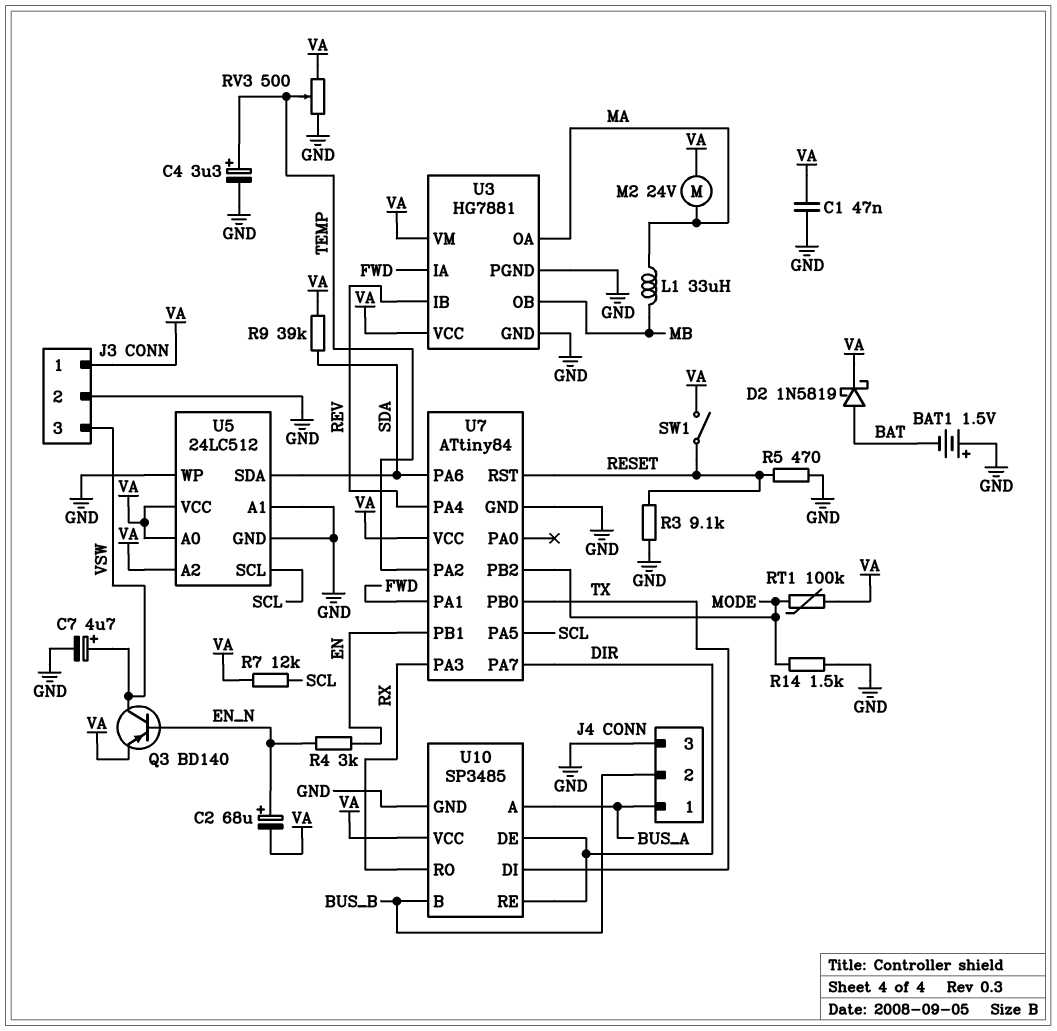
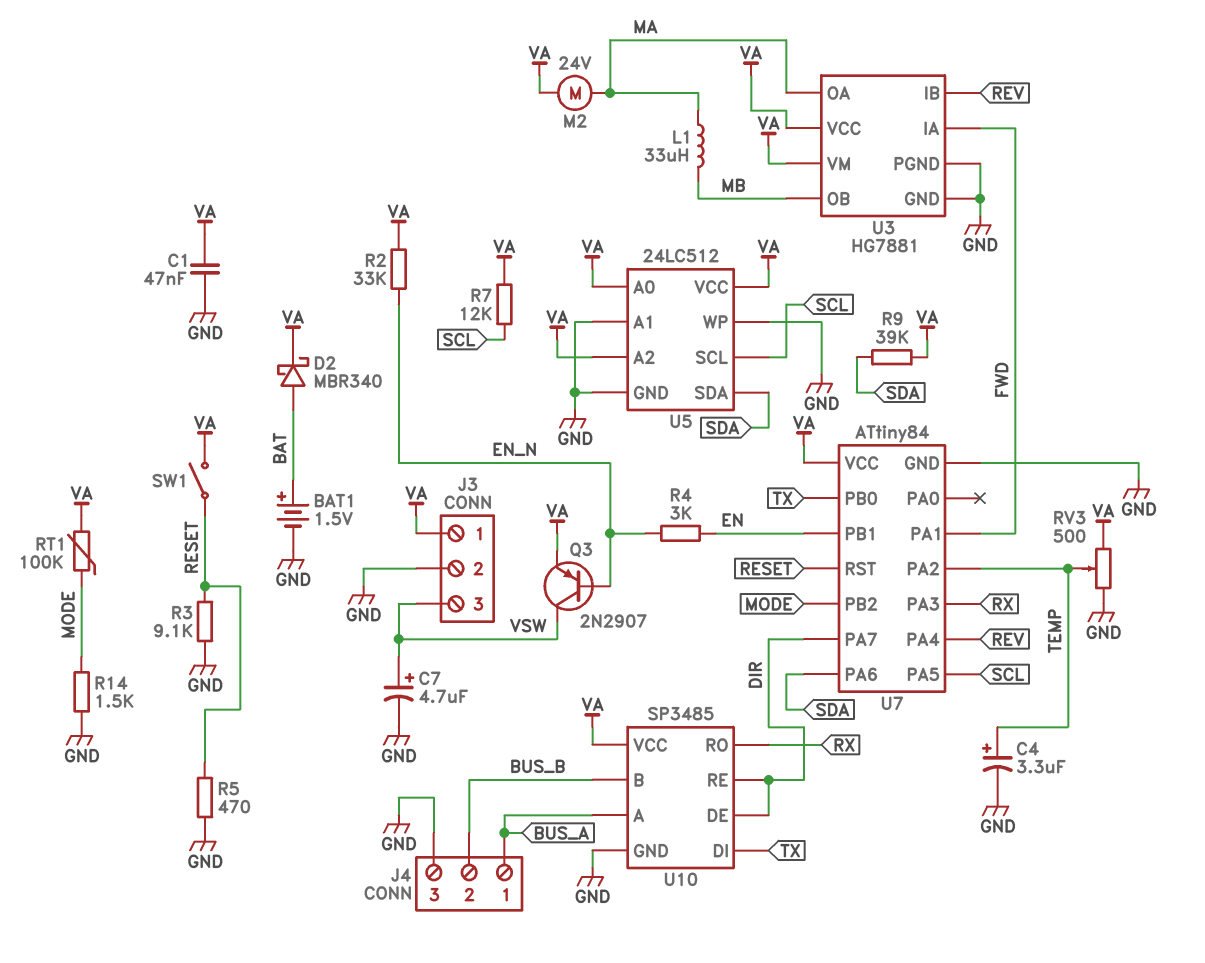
BAT1: 1.5V (plus GND, minus BAT) -> 1.5V (plus BAT, minus GND)
C2: 68uF (plus EN_N, minus VA) -> none
D2: schottky 1N5819 (A BAT, K VA) -> schottky MBR340 (A BAT, K VA)
Q3: PNP BD140 (B EN_N, C VSW, E VA) -> PNP 2N2907 (B EN_N, C VSW, E VA)
R2: none -> 33k (EN_N, VA)

